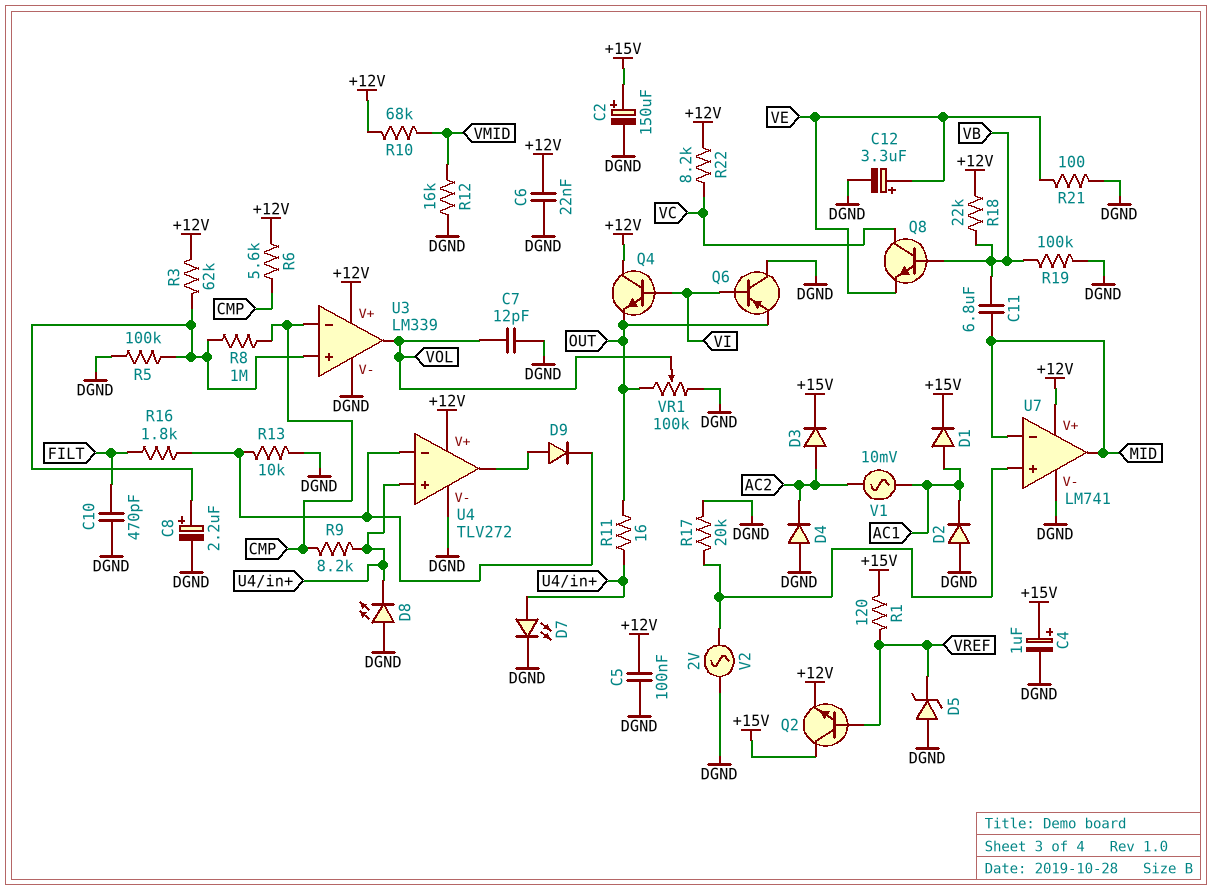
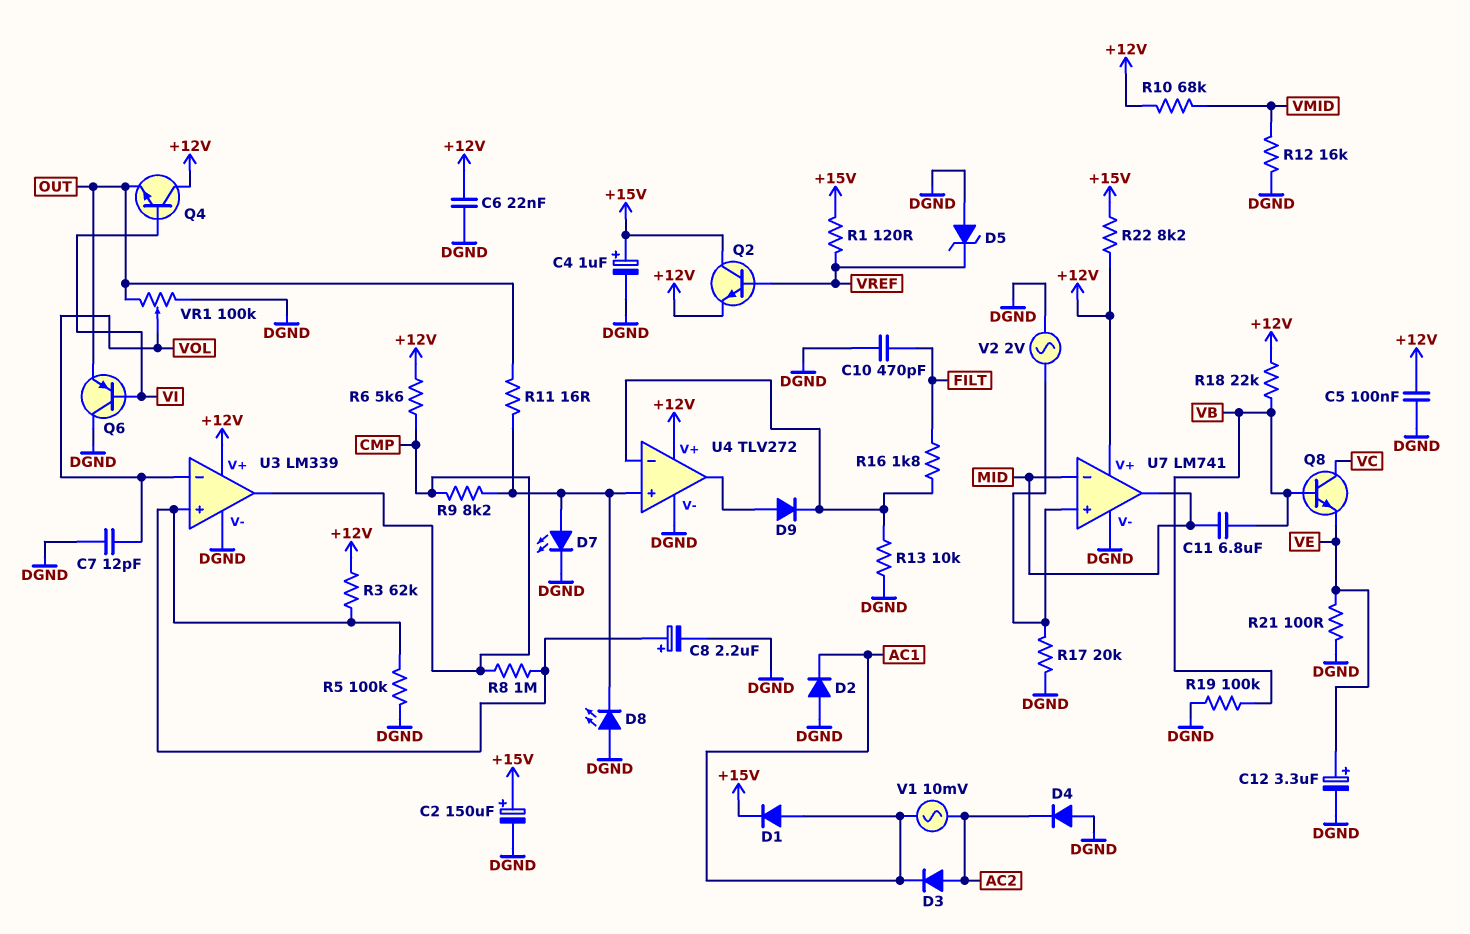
D3: diode (A AC2, K +15V) -> diode (A AC2, K AC1)
R22: 8.2k (+12V, VC) -> 8.2k (+12V, +15V)
U3 pin in-: CMP -> VOL
U3 pin out: VOL -> CMP

